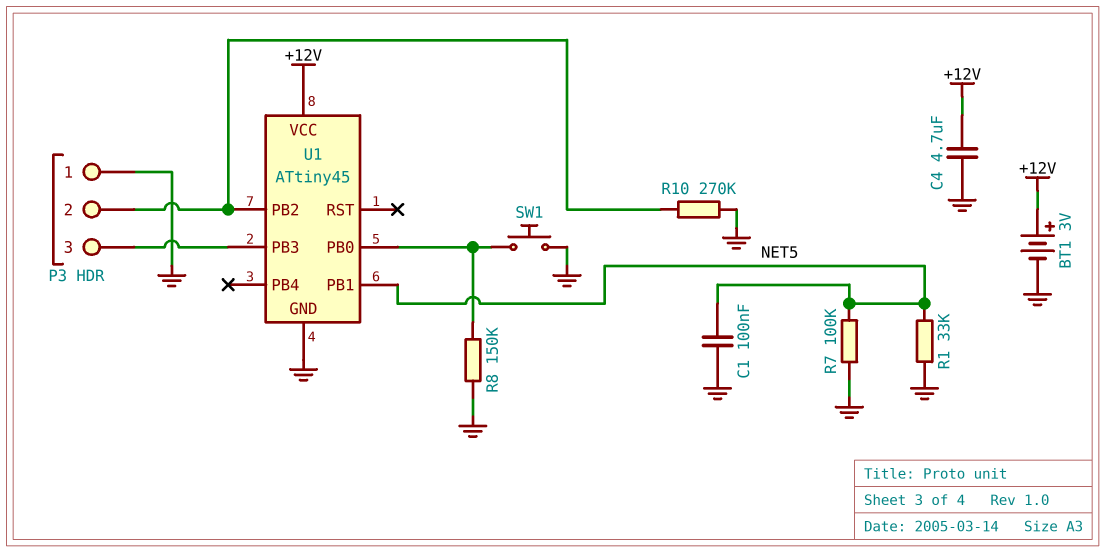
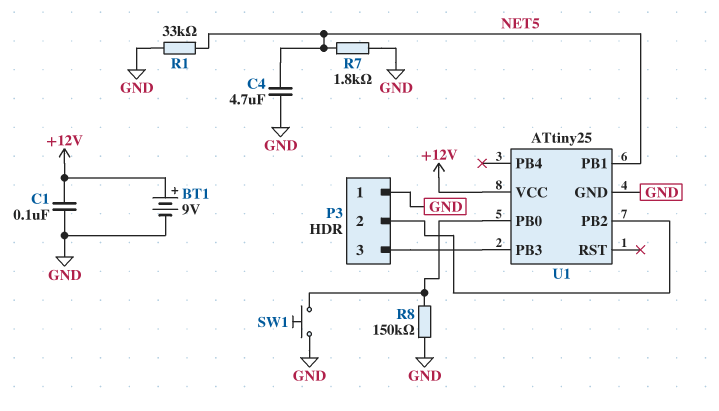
BT1: 3V (plus +12V, minus GND) -> 9V (plus +12V, minus GND)
C1: 100nF (GND, NET5) -> 100nF (+12V, GND)
C4: 4.7uF (+12V, GND) -> 4.7uF (GND, NET5)
R7: 100k (GND, NET5) -> 1.8k (GND, NET5)
R10: 270k (GND, P3/2) -> none
U1: ATtiny45 -> ATtiny25

